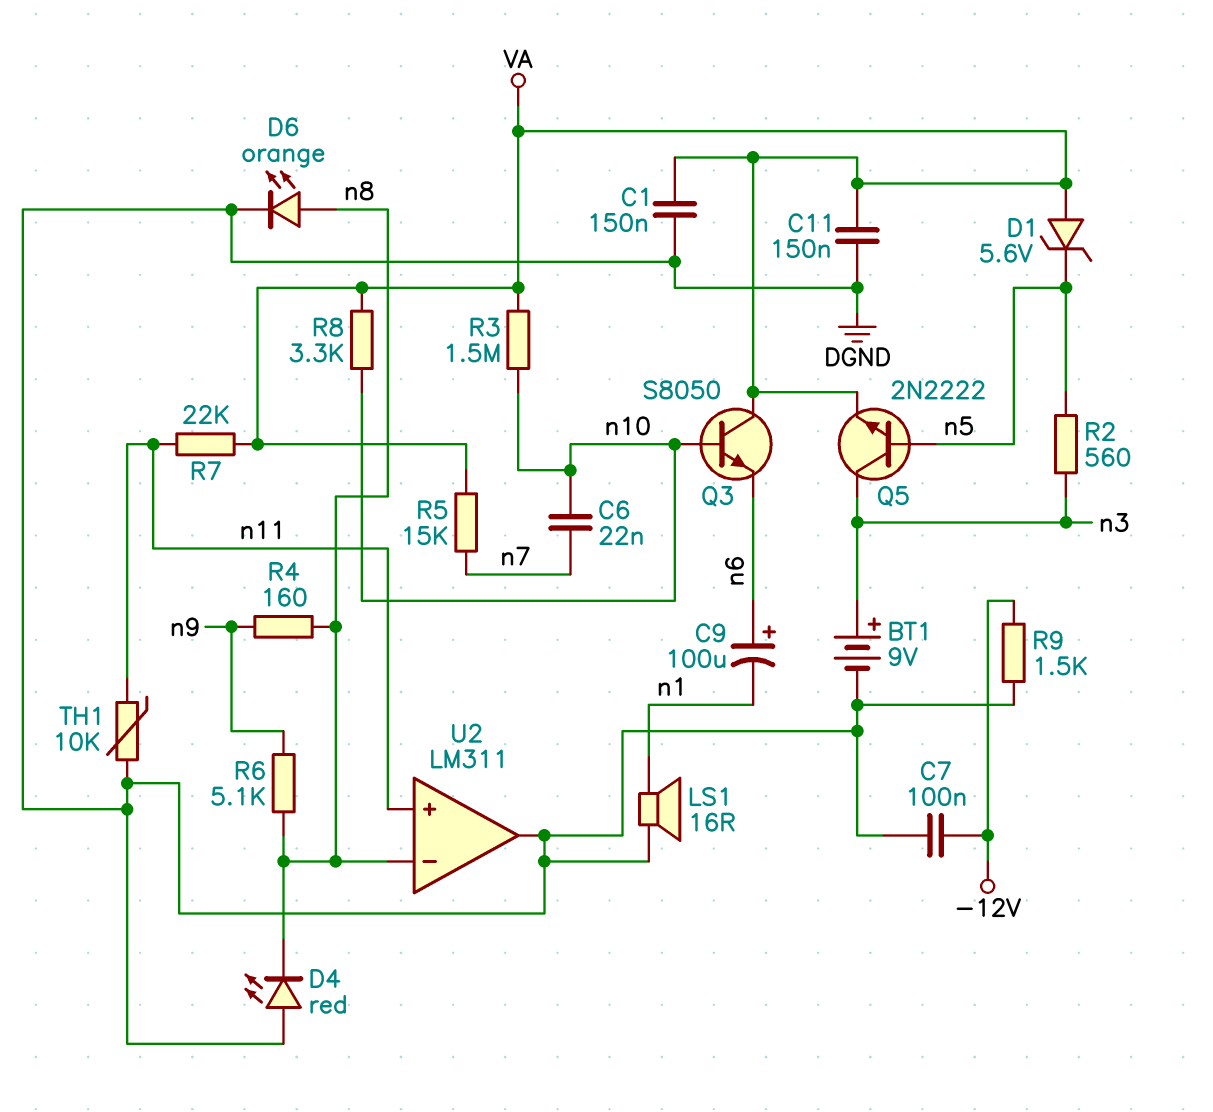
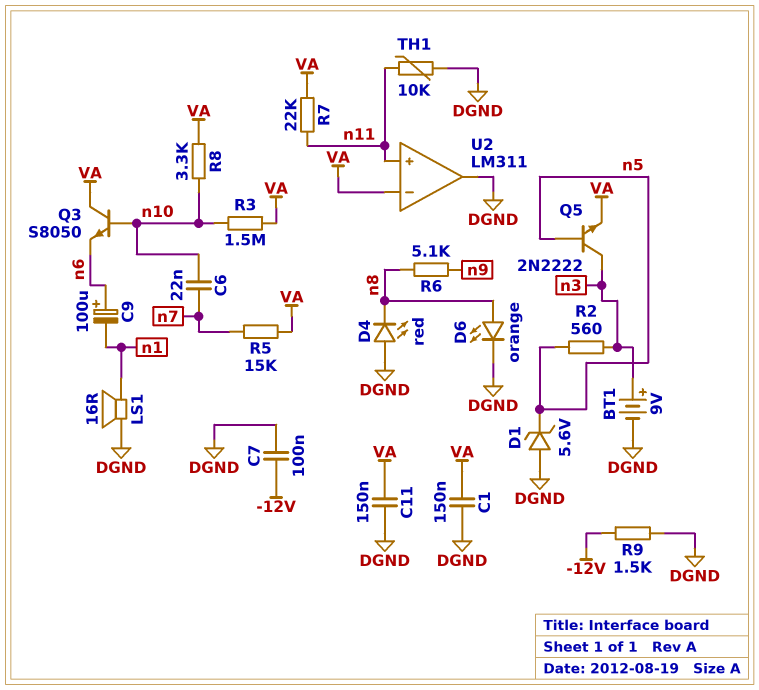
D1: zener 5.6V (A VA, K n5) -> zener 5.6V (A DGND, K n5)
R4: 160 (n8, n9) -> none
U2 pin in-: n8 -> VA

